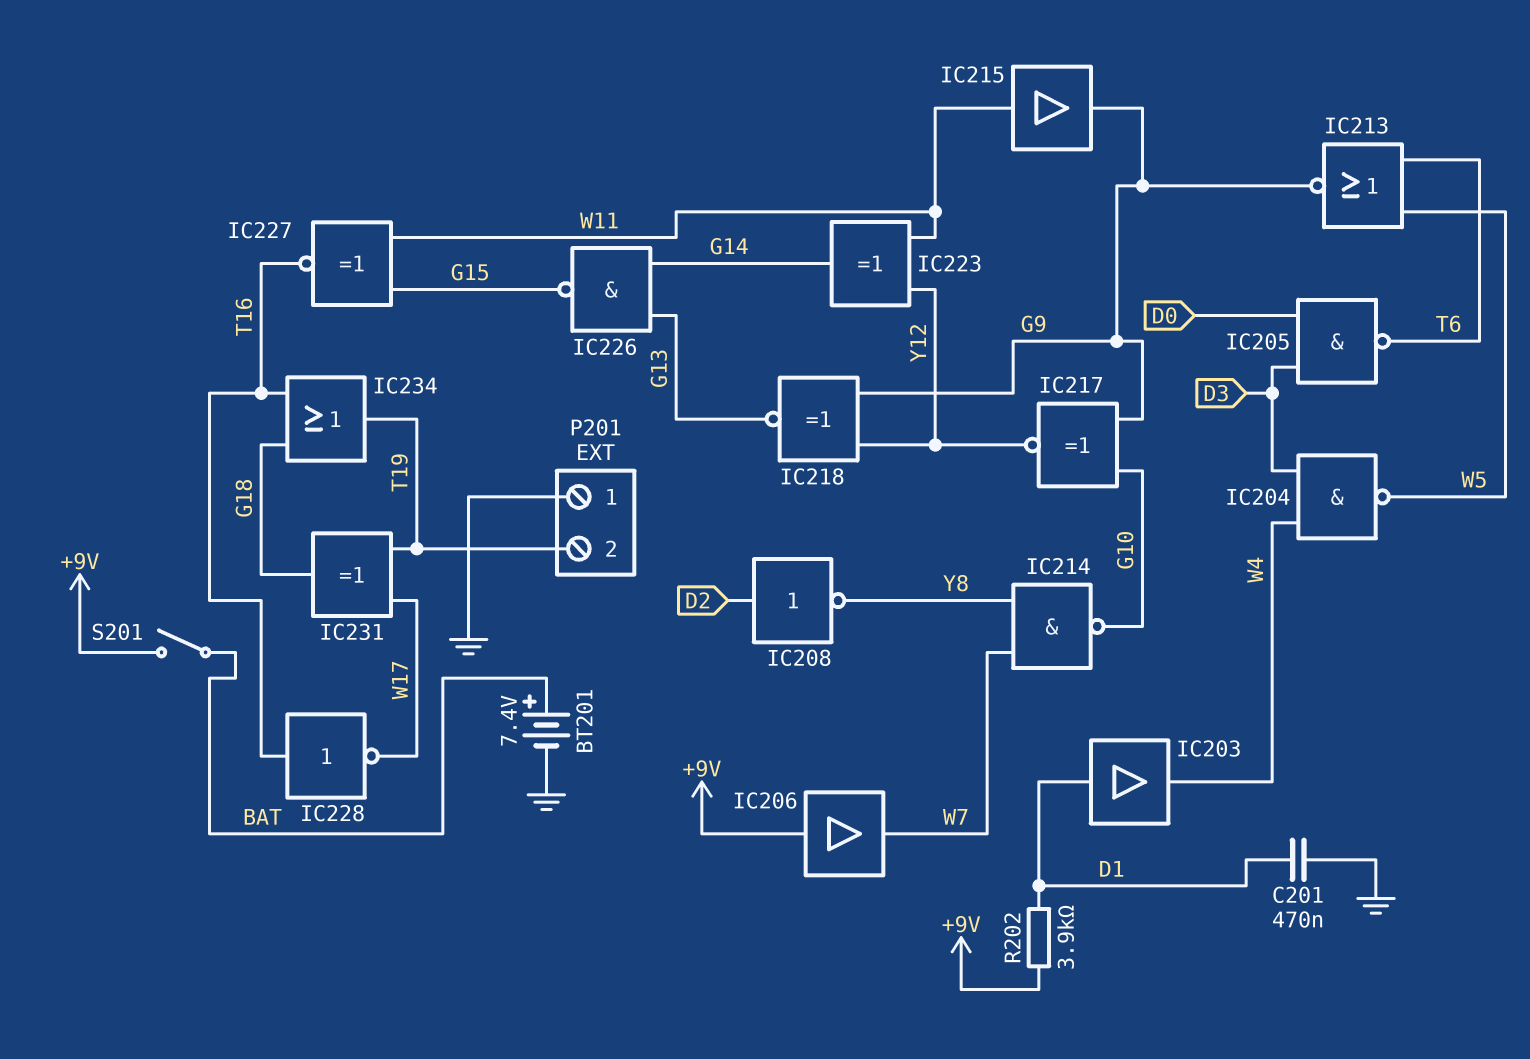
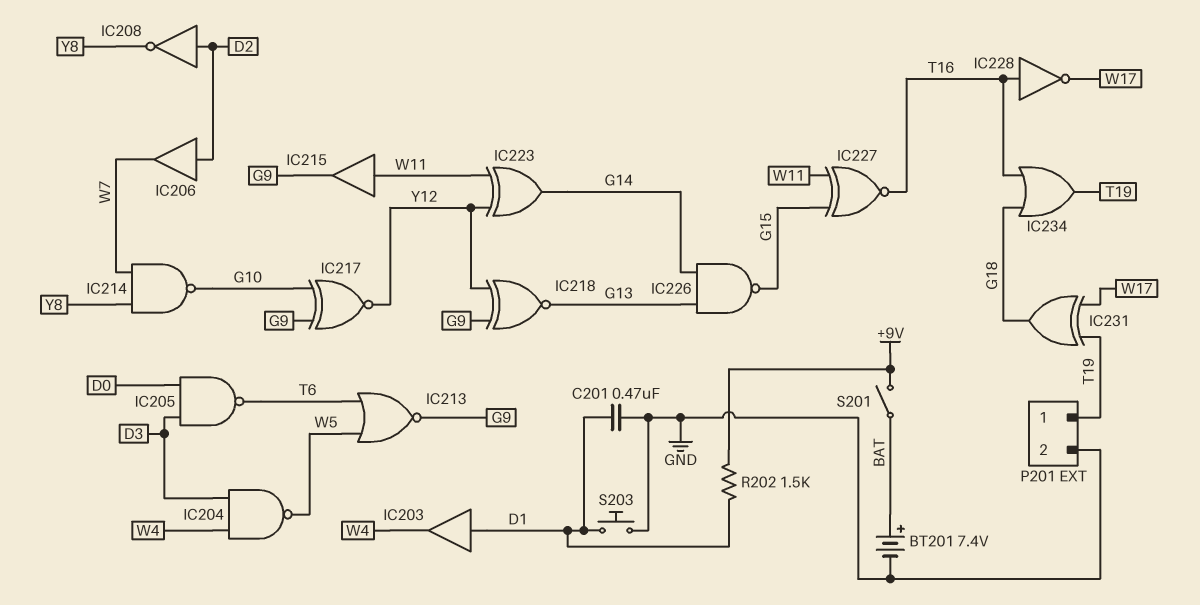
IC206: buffer (in +9V, out W7) -> buffer (in D2, out W7)
P201 pin 1: GND -> T19
P201 pin 2: T19 -> GND
R202: 3.9k (+9V, D1) -> 1.5k (+9V, D1)
S203: none -> button (D1, GND)

